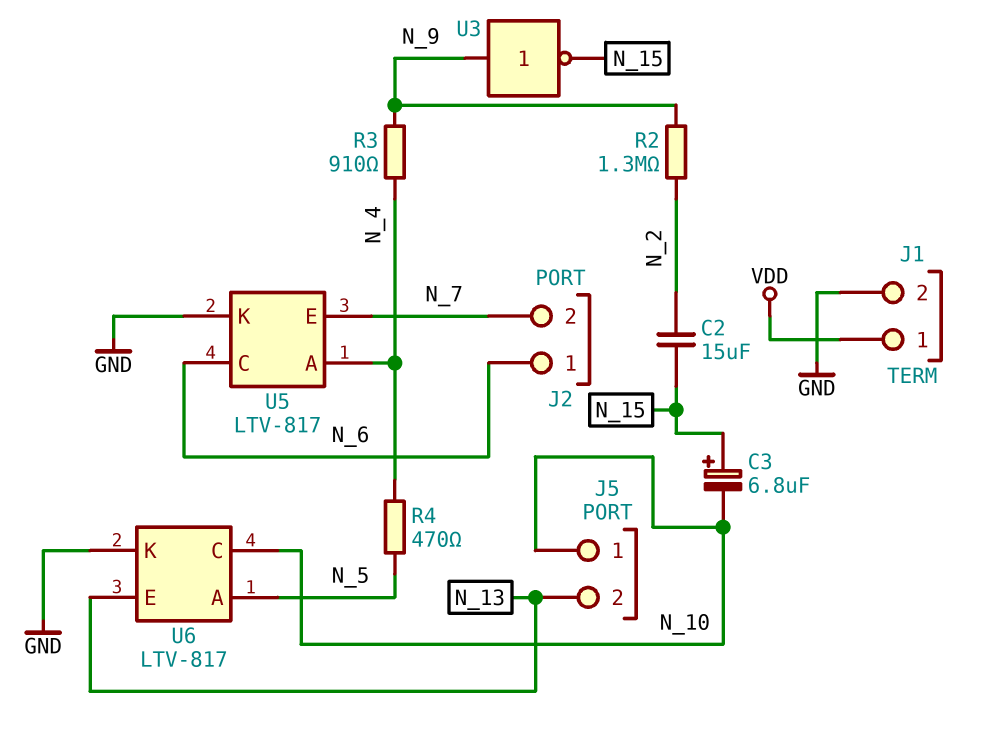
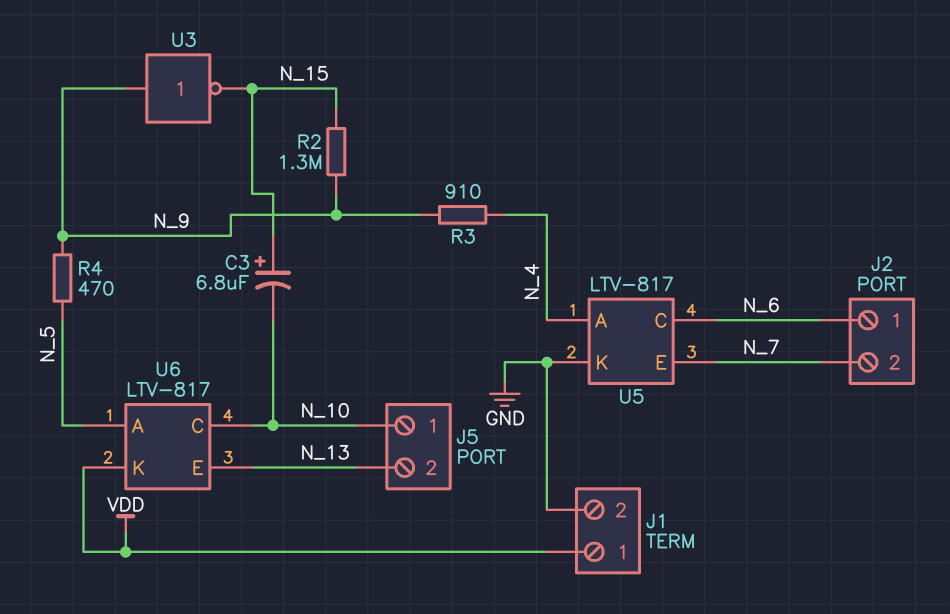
C2: 15uF (N_2, N_15) -> none
R2: 1.3M (N_2, N_9) -> 1.3M (N_9, N_15)
R4: 470 (N_4, N_5) -> 470 (N_5, N_9)
U6 pin K: GND -> VDD

